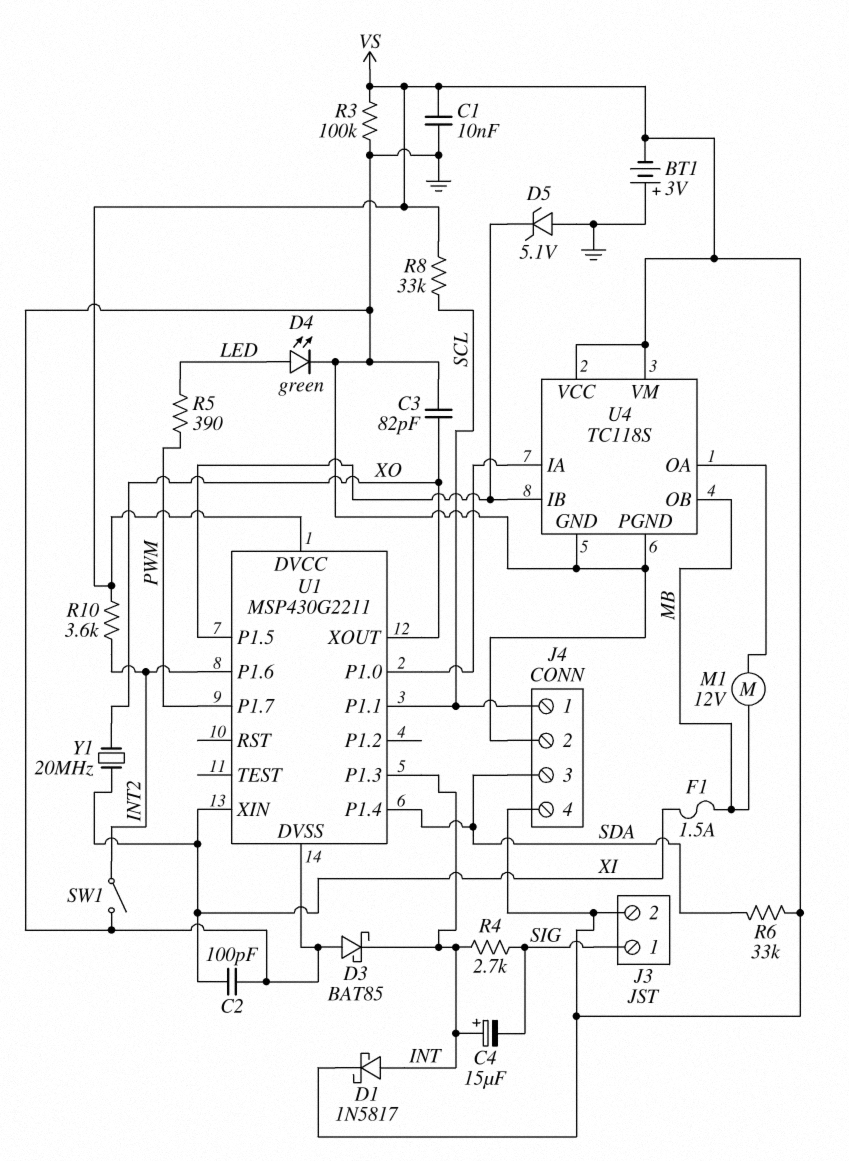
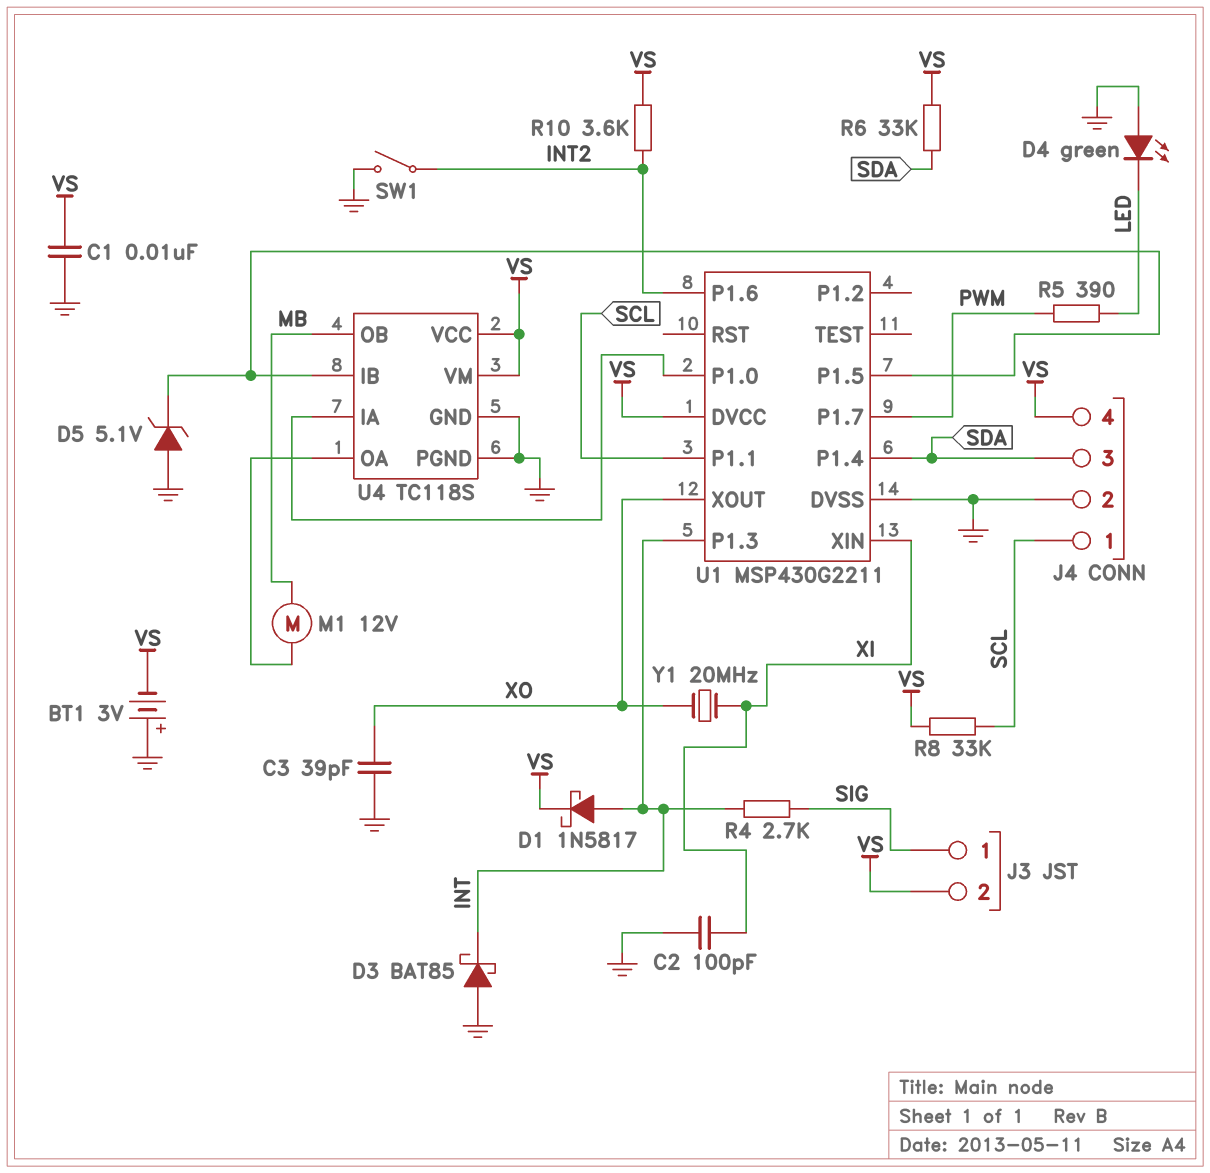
C3: 82pF (GND, XO) -> 39pF (GND, XO)
C4: 15uF (plus INT, minus SIG) -> none
D4: LED green (A LED, K GND) -> LED green (A GND, K LED)
F1: 1.5A (MB, XI) -> none
R3: 100k (GND, VS) -> none

